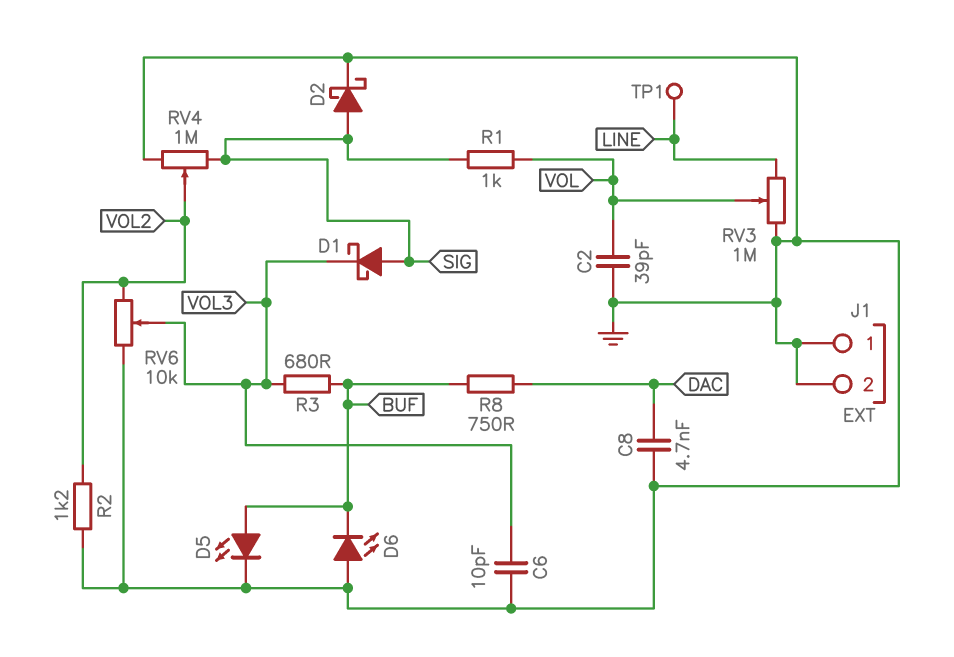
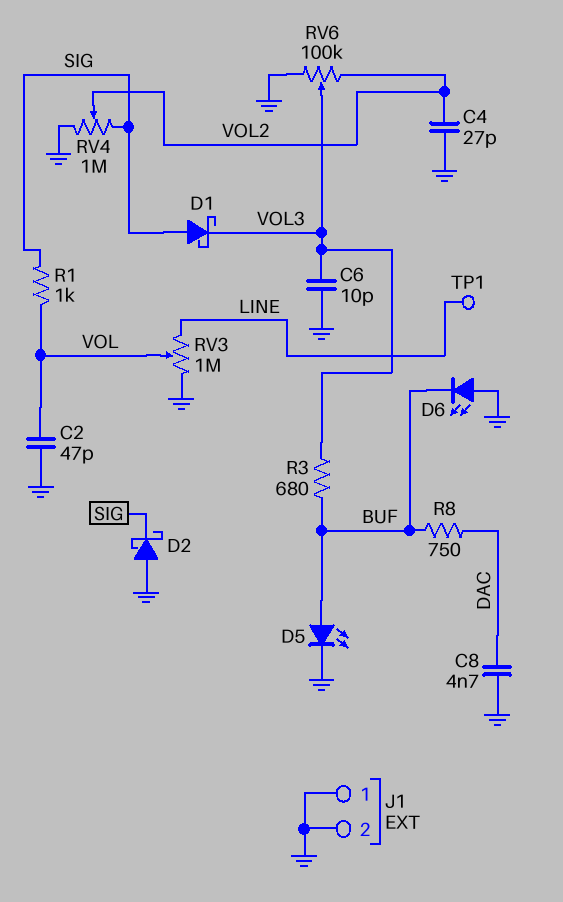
C2: 39pF (GND, VOL) -> 47pF (GND, VOL)
C4: none -> 27pF (GND, VOL2)
D2: schottky (A SIG, K GND) -> schottky (A GND, K SIG)
R2: 1.2k (GND, VOL2) -> none
RV6: 10k (GND, VOL2, wiper VOL3) -> 100k (GND, VOL2, wiper VOL3)

